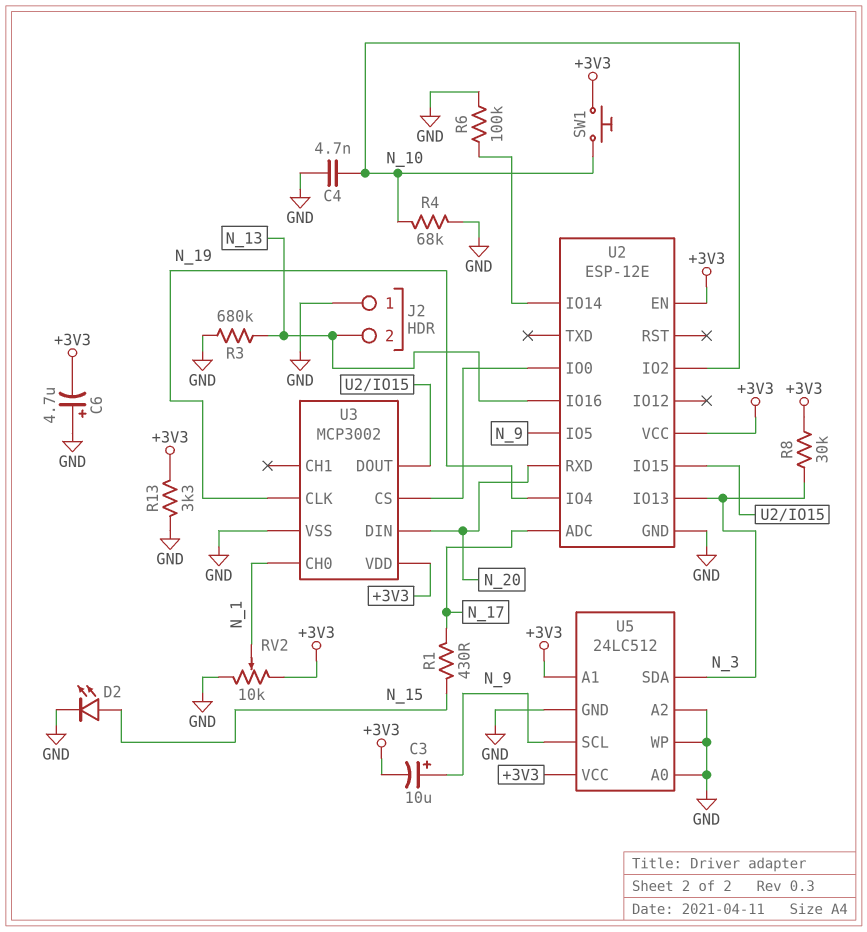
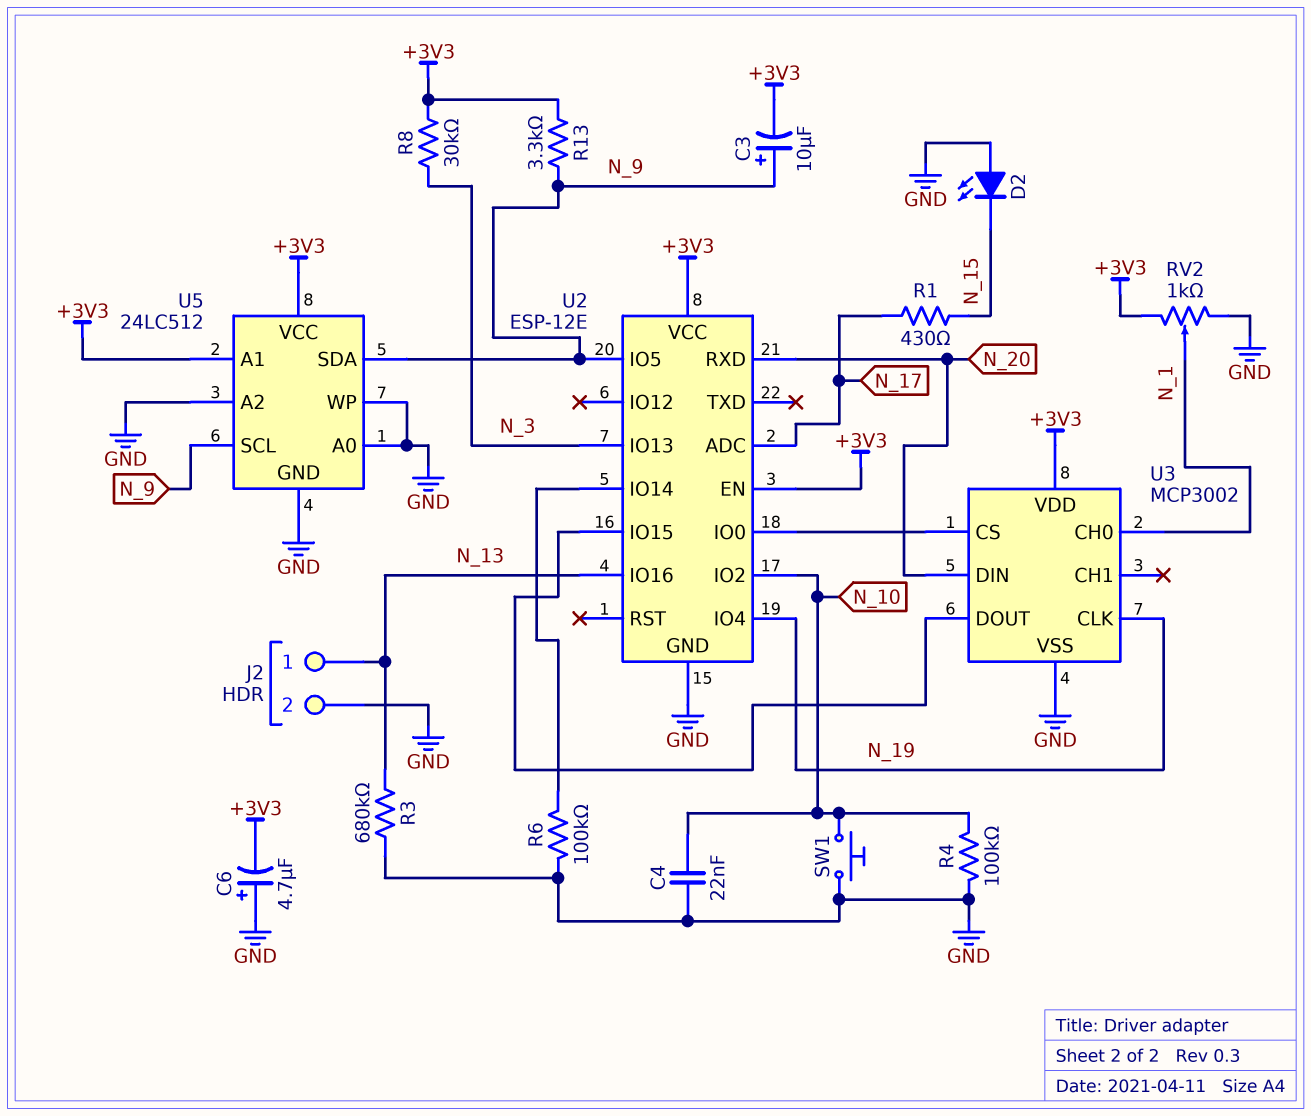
C4: 4.7nF (GND, N_10) -> 22nF (GND, N_10)
D2: LED (A N_15, K GND) -> LED (A GND, K N_15)
J2 pin 1: GND -> N_13
J2 pin 2: N_13 -> GND
R4: 68k (GND, N_10) -> 100k (GND, N_10)
R13: 3.3k (+3V3, GND) -> 3.3k (+3V3, N_9)
RV2: 10k (+3V3, GND, wiper N_1) -> 1k (+3V3, GND, wiper N_1)
SW1: button (+3V3, N_10) -> button (GND, N_10)
U5 pin SDA: N_3 -> N_9

